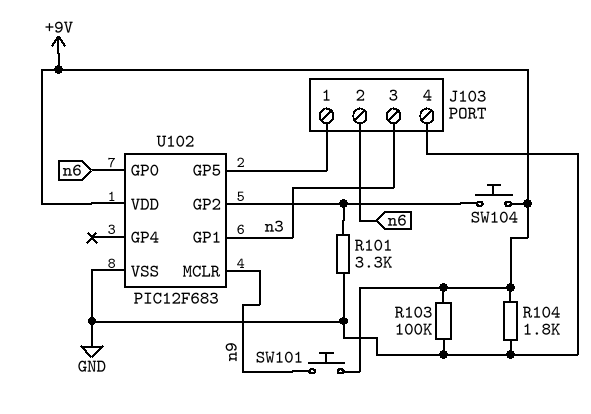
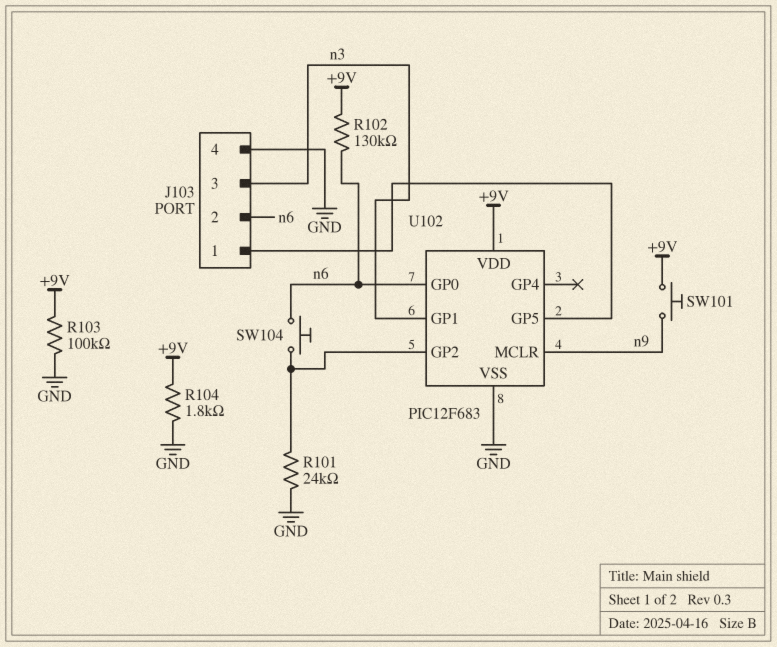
R101: 3.3k (GND, U102/GP2) -> 24k (GND, U102/GP2)
R102: none -> 130k (+9V, n6)
SW104: button (+9V, U102/GP2) -> button (U102/GP2, n6)

